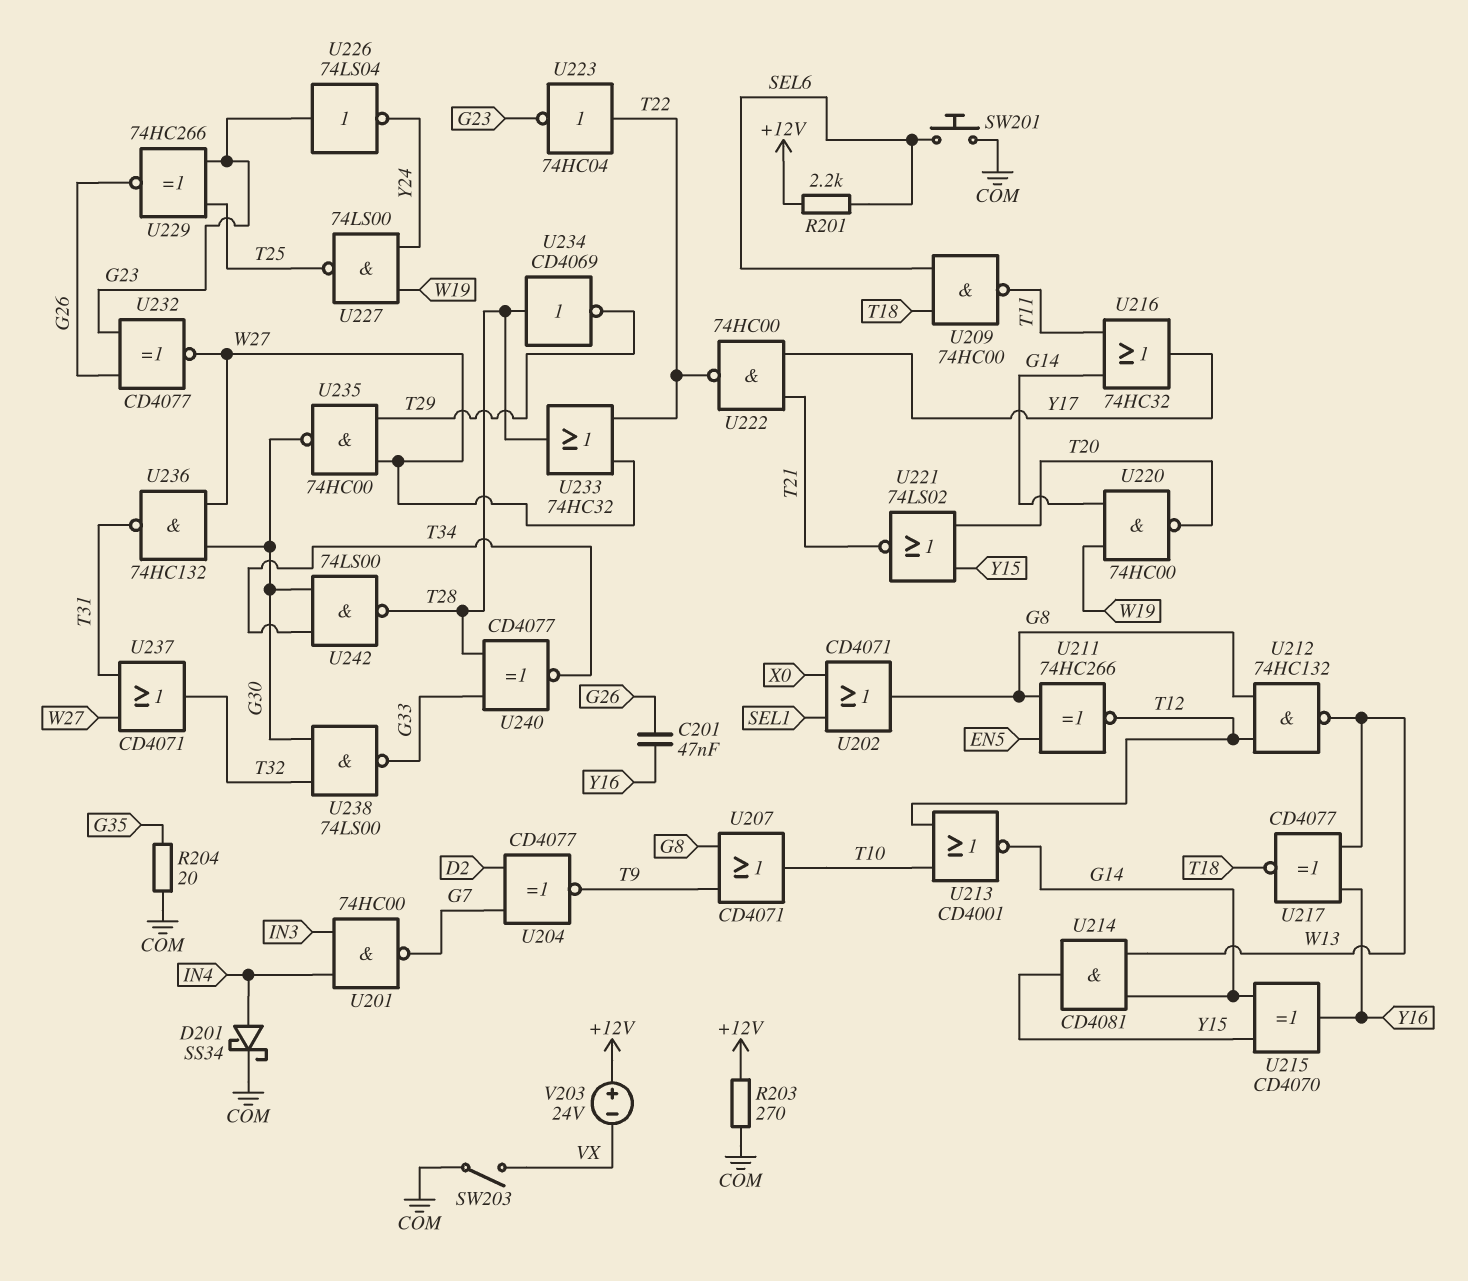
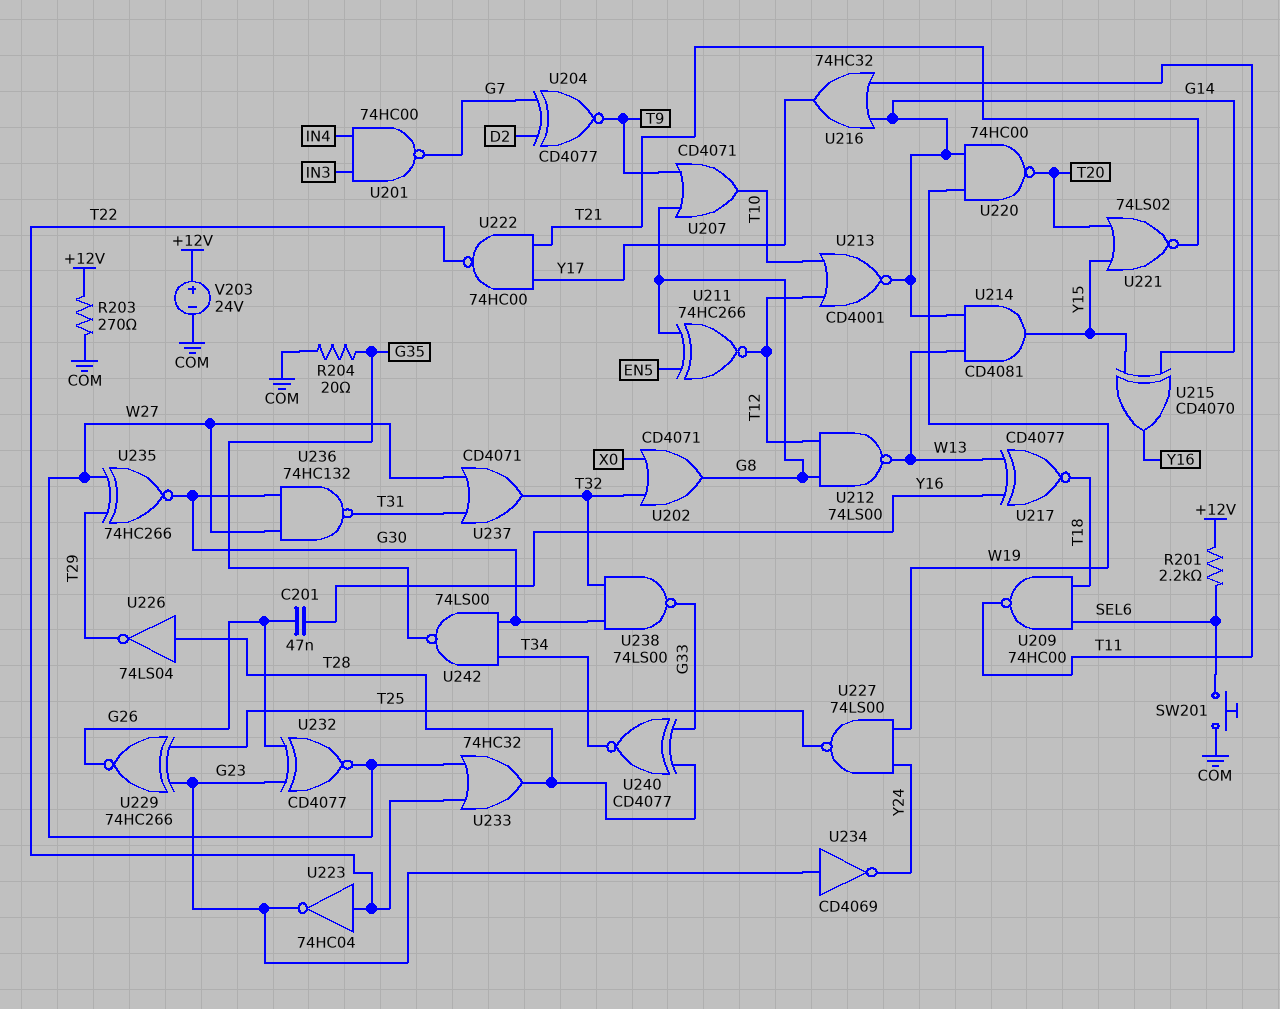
D201: schottky SS34 (A IN4, K COM) -> none
SW203: switch (COM, VX) -> none
U202: OR CD4071 (in SEL1, in X0, out G8) -> OR CD4071 (in T32, in X0, out G8)
U212: NAND 74HC132 (in G8, in T12, out W13) -> NAND 74LS00 (in G8, in T12, out W13)
U226: NOT 74LS04 (in G23, out Y24) -> NOT 74LS04 (in T28, out T29)
U234: NOT CD4069 (in T28, out T29) -> NOT CD4069 (in G23, out Y24)
U235: NAND 74HC00 (in T29, in W27, out G30) -> XNOR 74HC266 (in T29, in W27, out G30)
U242: NAND 74LS00 (in G30, in T34, out T28) -> NAND 74LS00 (in G30, in T34, out G35)
V203: 24V (plus +12V, minus VX) -> 24V (plus +12V, minus COM)

